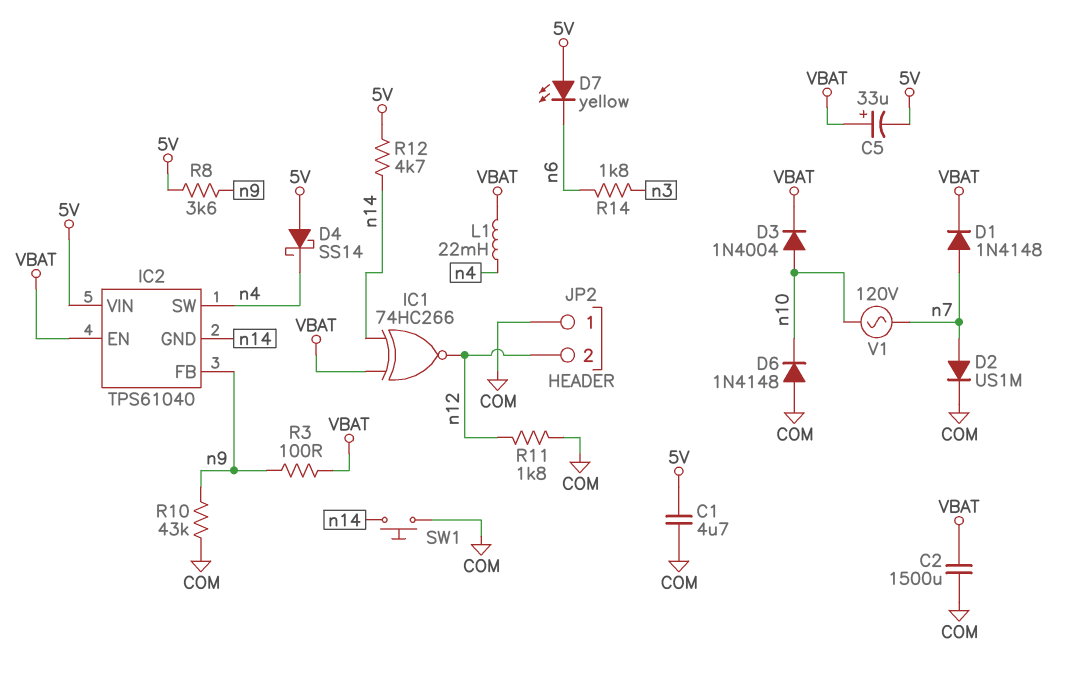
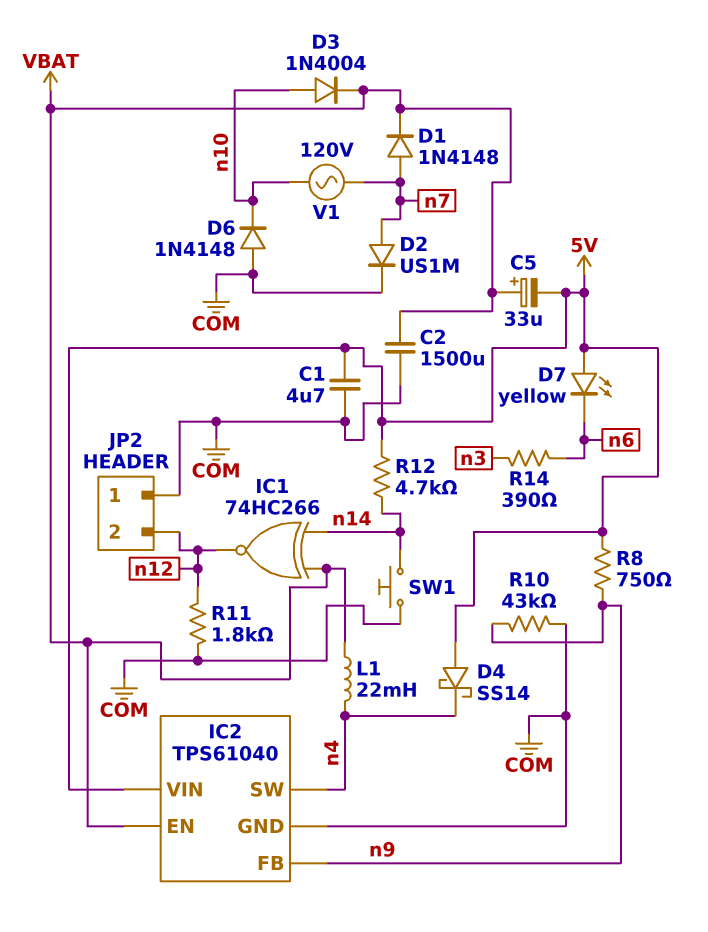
IC2 pin GND: n14 -> COM
R3: 100 (VBAT, n9) -> none
R8: 3.6k (5V, n9) -> 750 (5V, n9)
R14: 1.8k (n3, n6) -> 390 (n3, n6)

